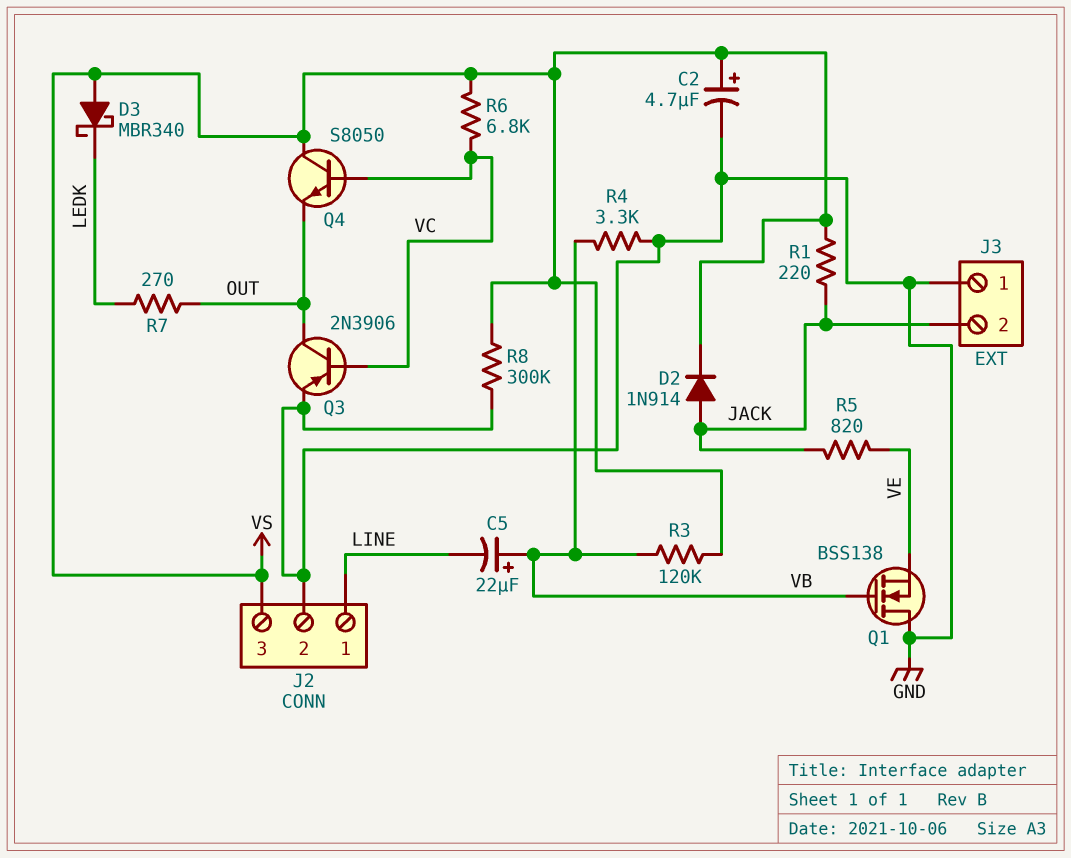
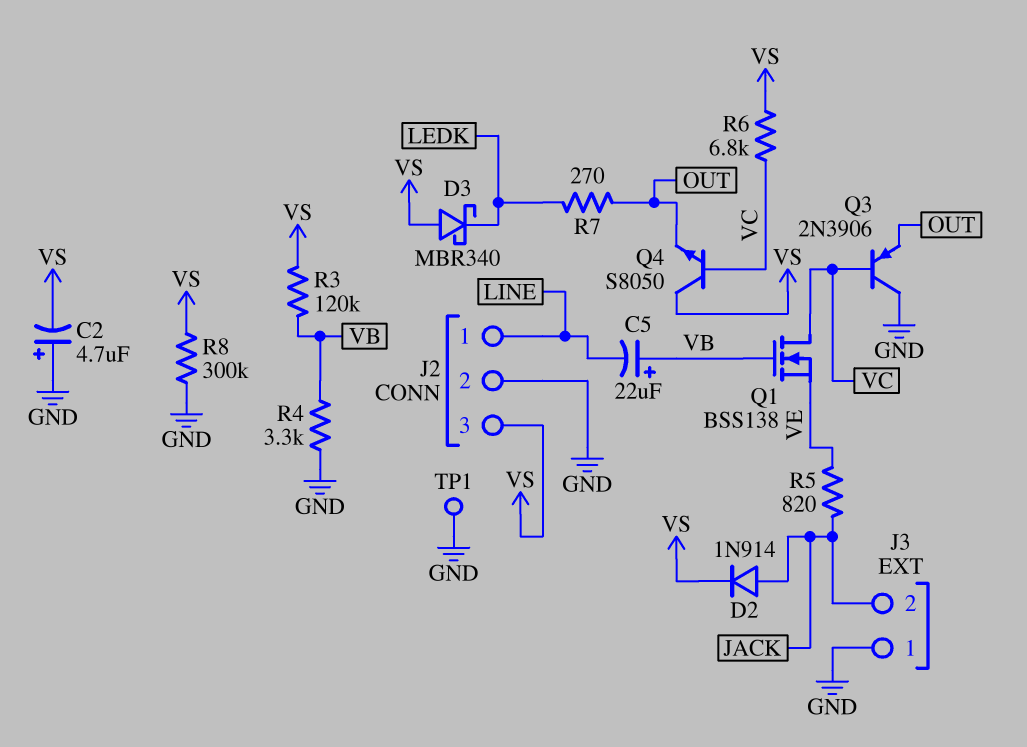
C2: 4.7uF (plus VS, minus GND) -> 4.7uF (plus GND, minus VS)
Q1: NMOS BSS138 (G VB, D GND, S VE) -> NMOS BSS138 (G VB, D VC, S VE)
Q3: PNP 2N3906 (B VC, C OUT, E GND) -> PNP 2N3906 (B VC, C GND, E OUT)
R1: 220 (JACK, VS) -> none
TP1: none -> test point (GND)

